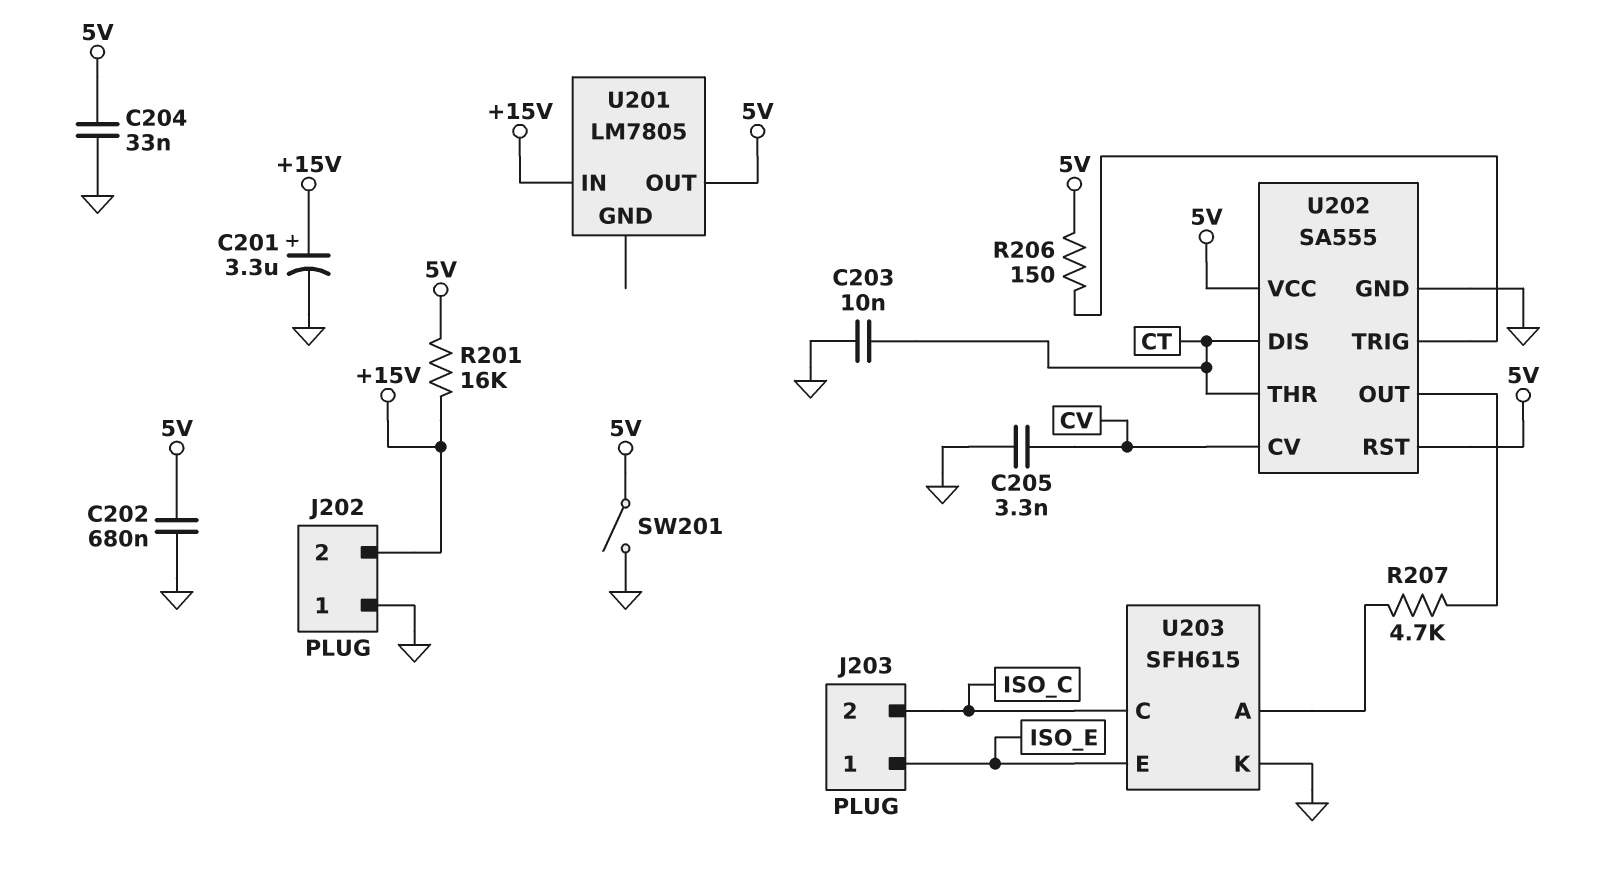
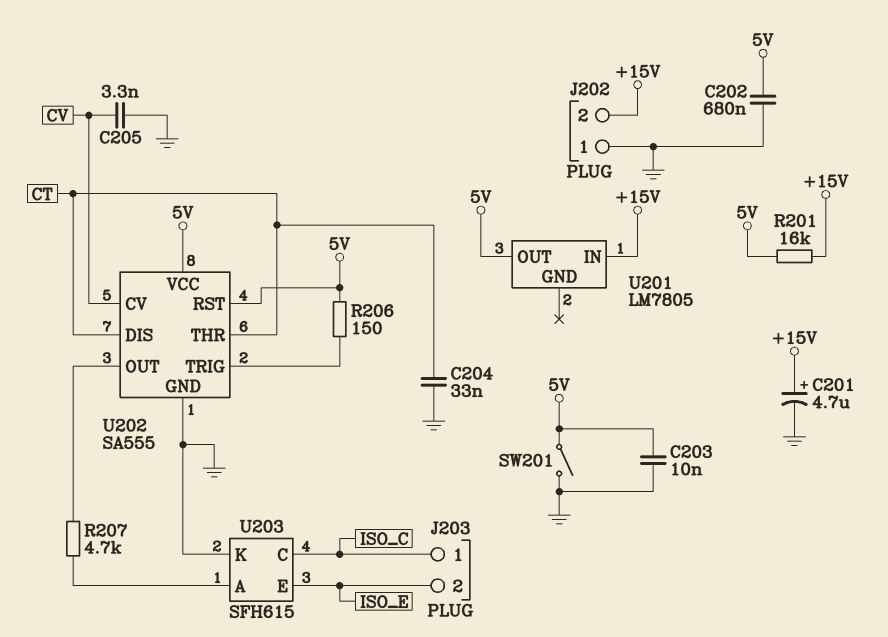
C201: 3.3uF (plus +15V, minus GND) -> 4.7uF (plus +15V, minus GND)
C203: 10nF (CT, GND) -> 10nF (5V, GND)
C204: 33nF (5V, GND) -> 33nF (CT, GND)
J203 pin 1: ISO_E -> ISO_C
J203 pin 2: ISO_C -> ISO_E

